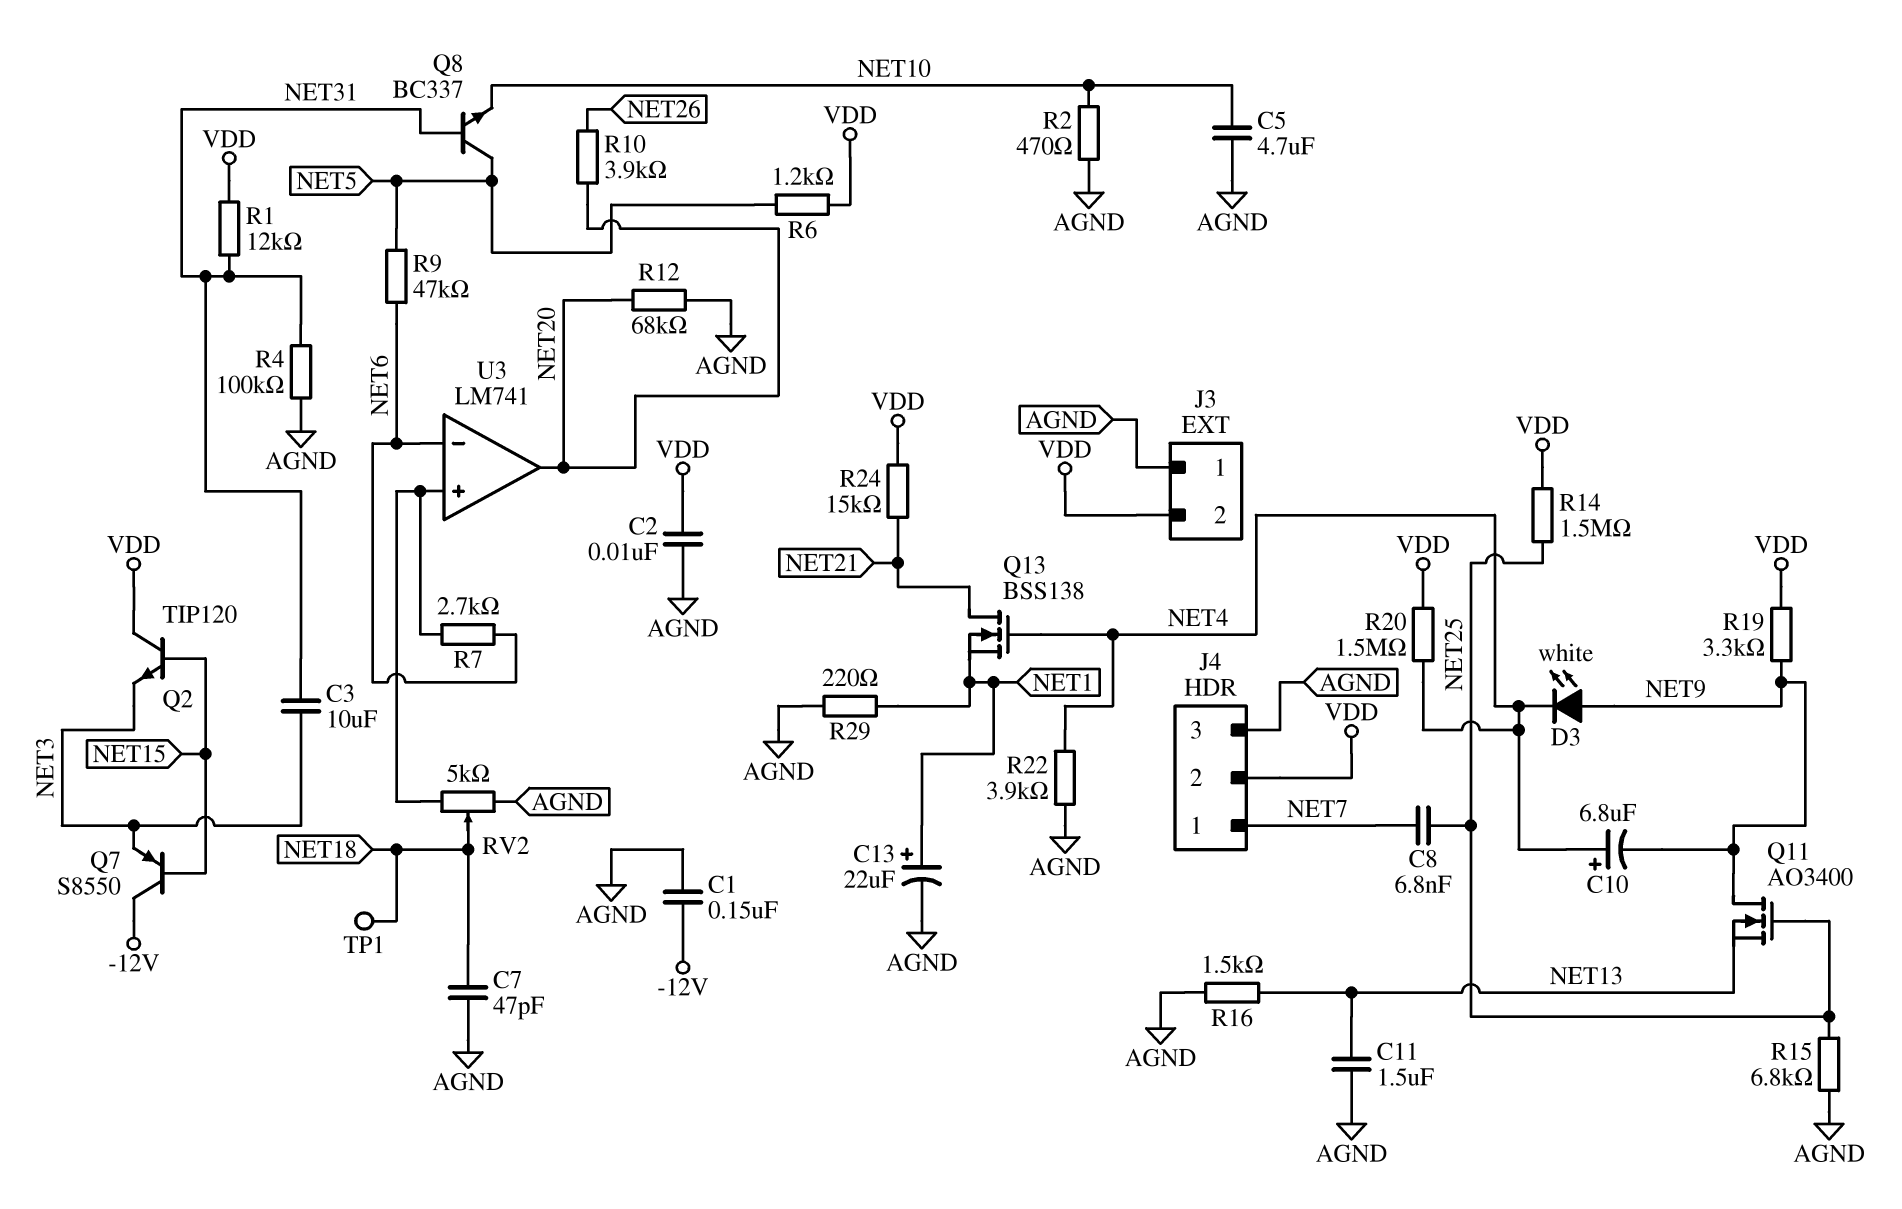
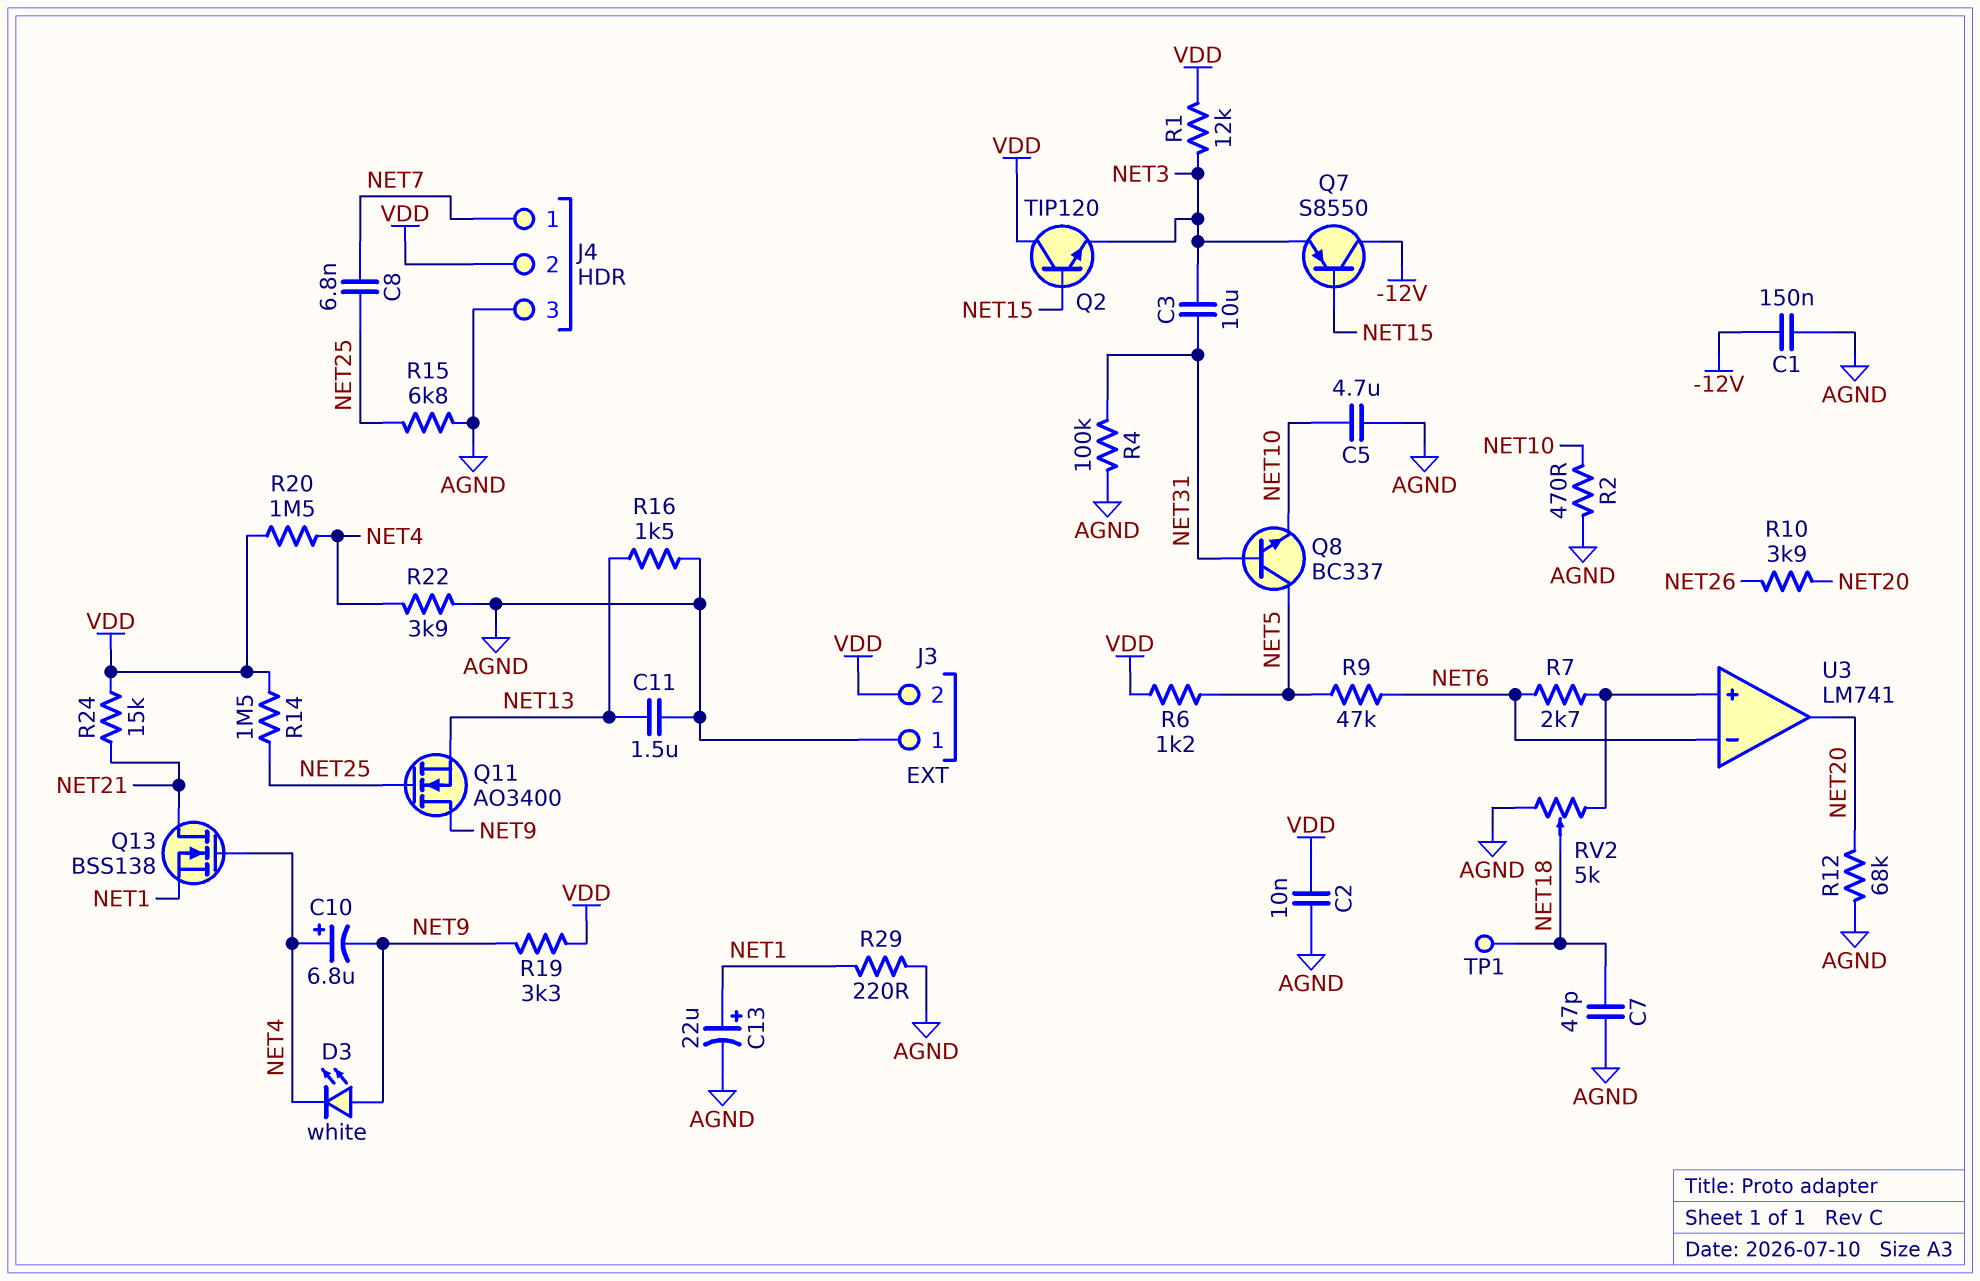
R1: 12k (NET31, VDD) -> 12k (NET3, VDD)

